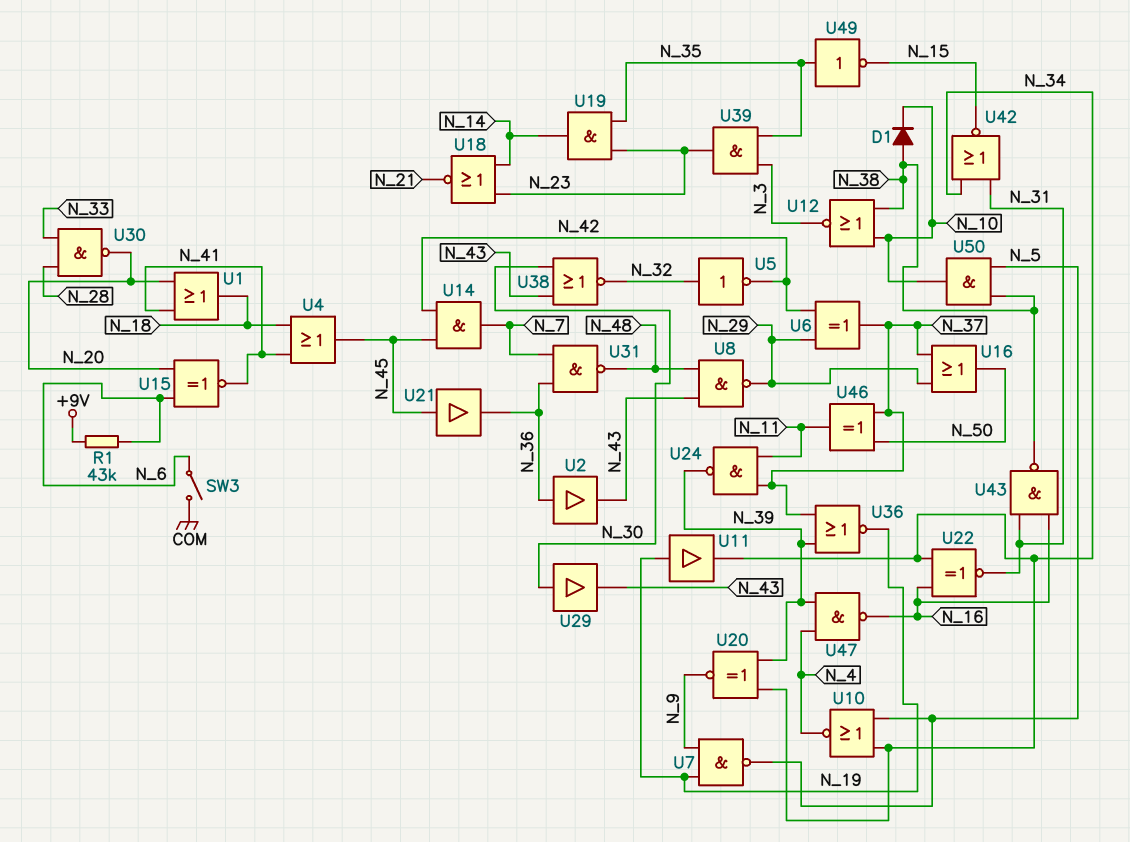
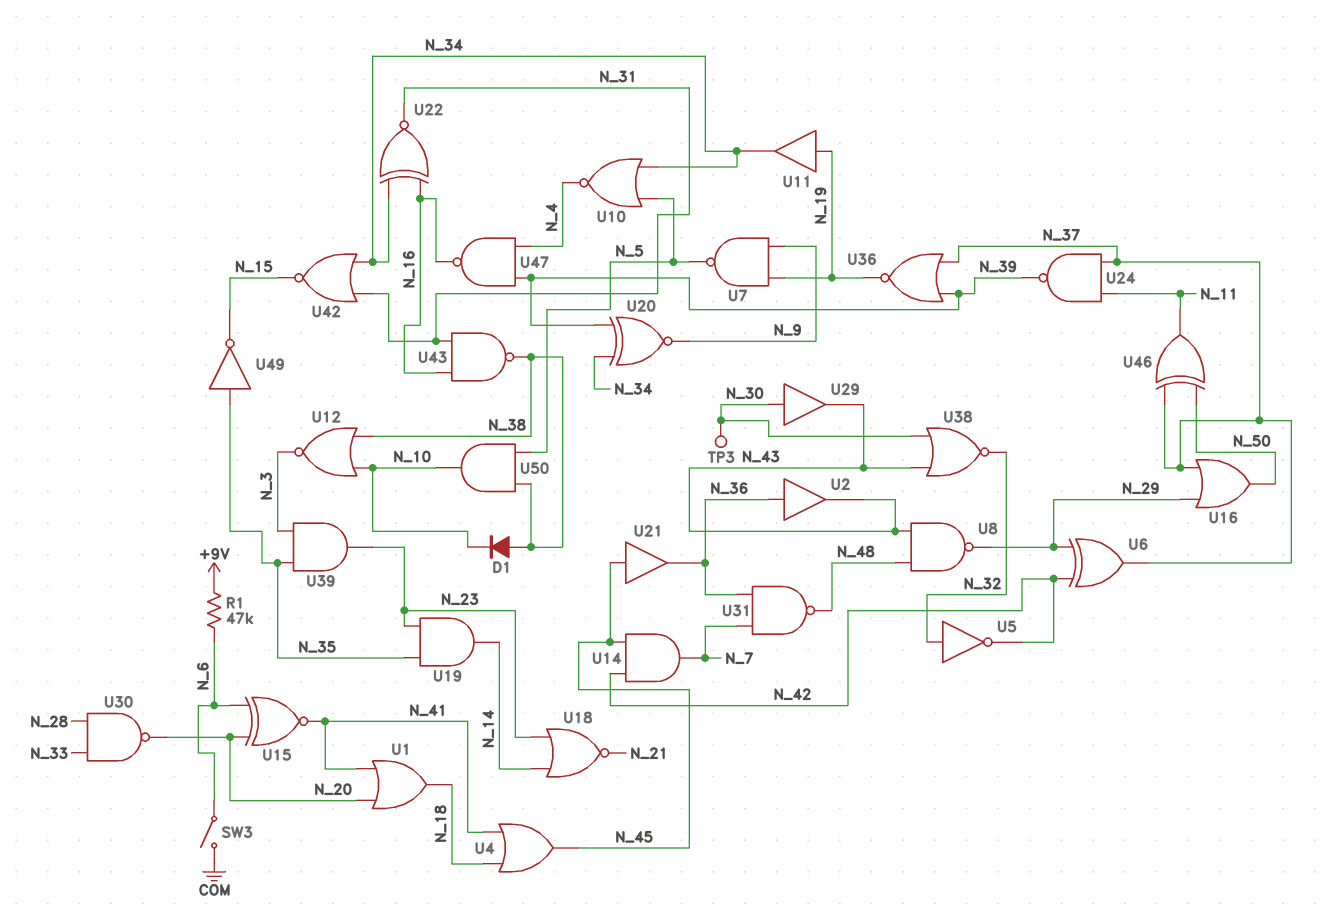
R1: 43k (+9V, N_6) -> 47k (+9V, N_6)
TP3: none -> test point (N_30)

